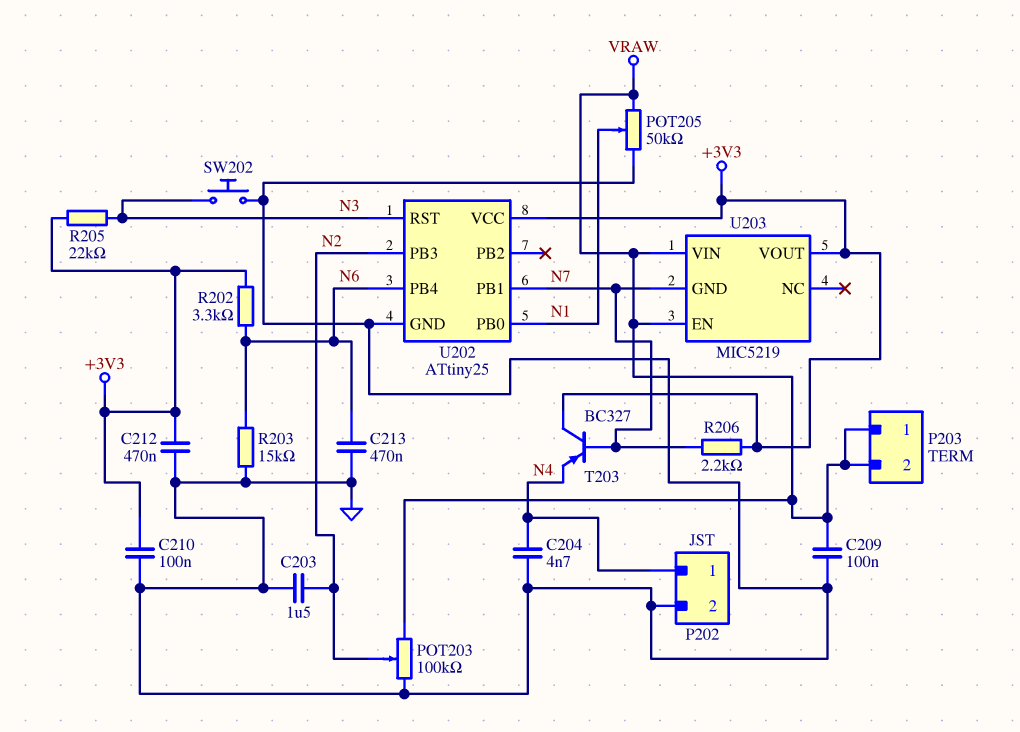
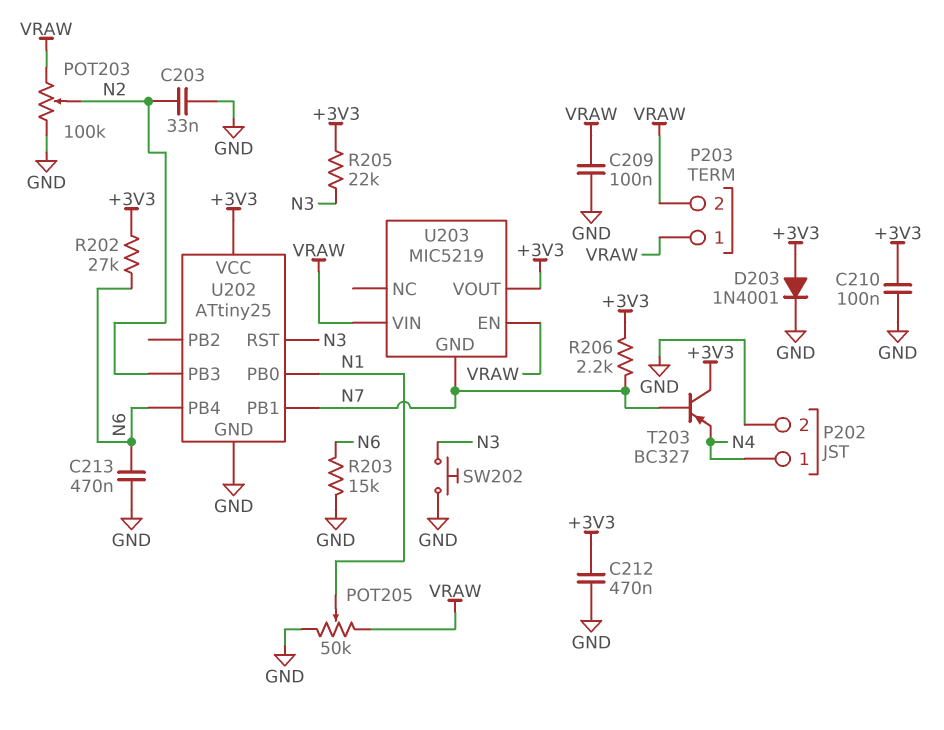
C203: 1.5uF (GND, N2) -> 33nF (GND, N2)
C204: 4.7nF (GND, N4) -> none
D203: none -> diode 1N4001 (A +3V3, K GND)
R202: 3.3k (+3V3, N6) -> 27k (+3V3, N6)

